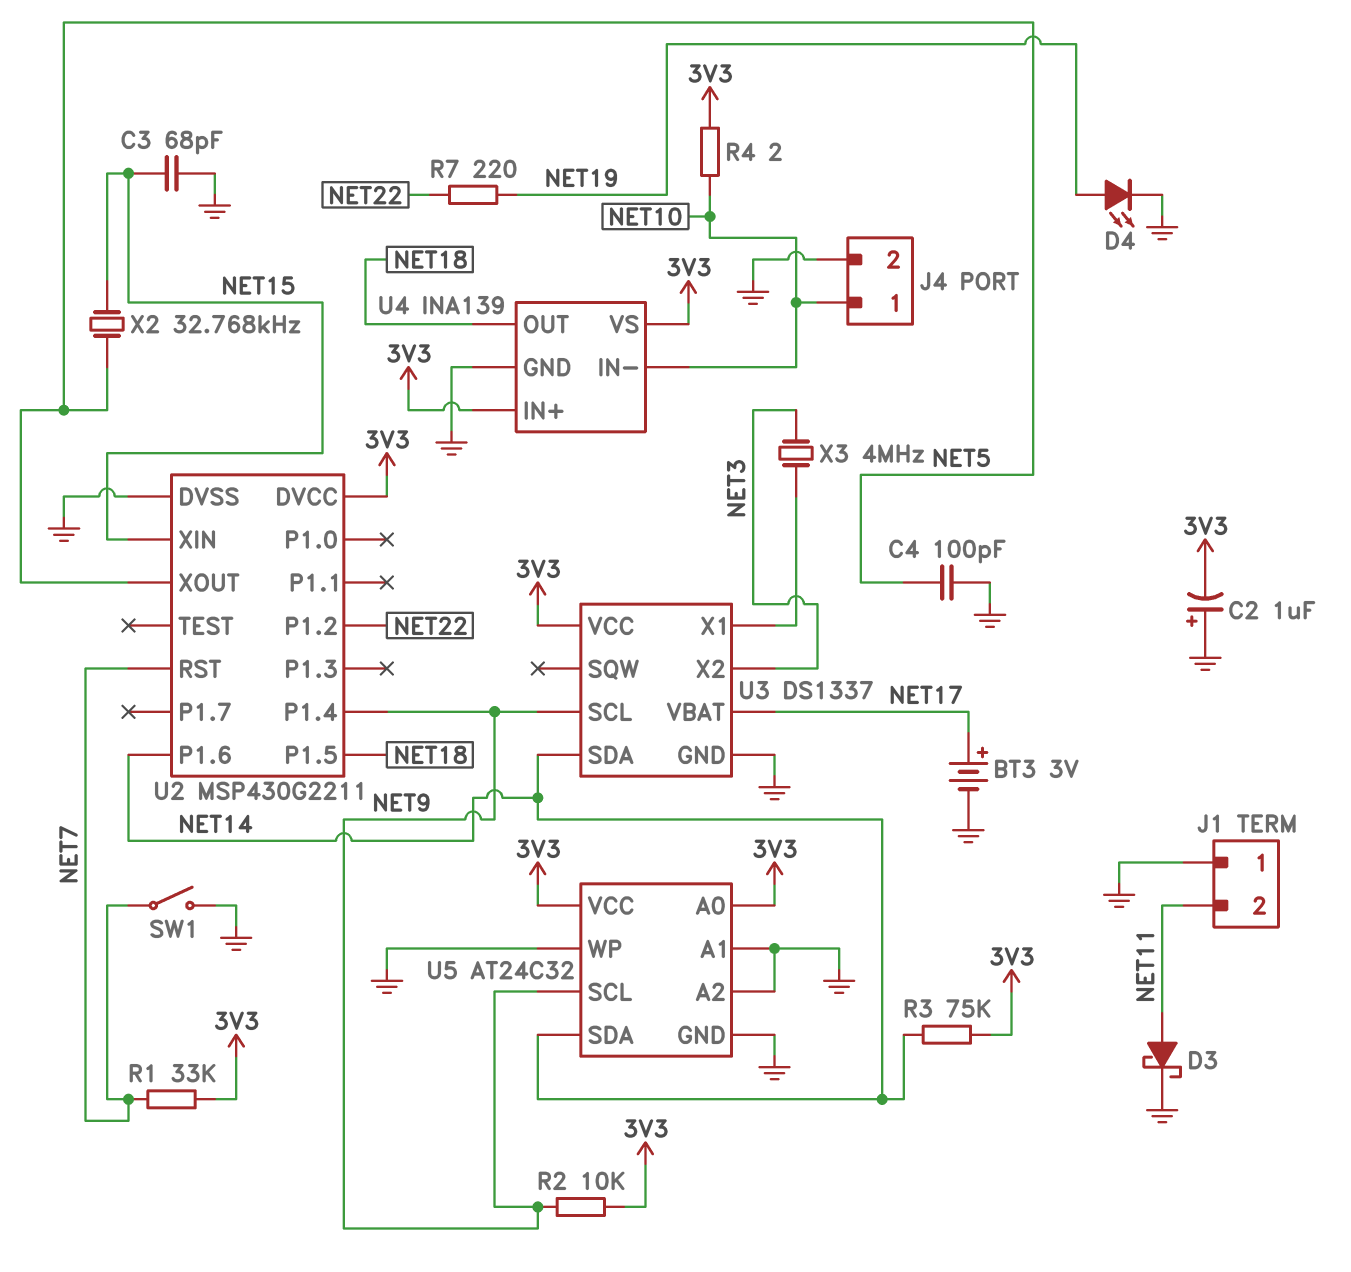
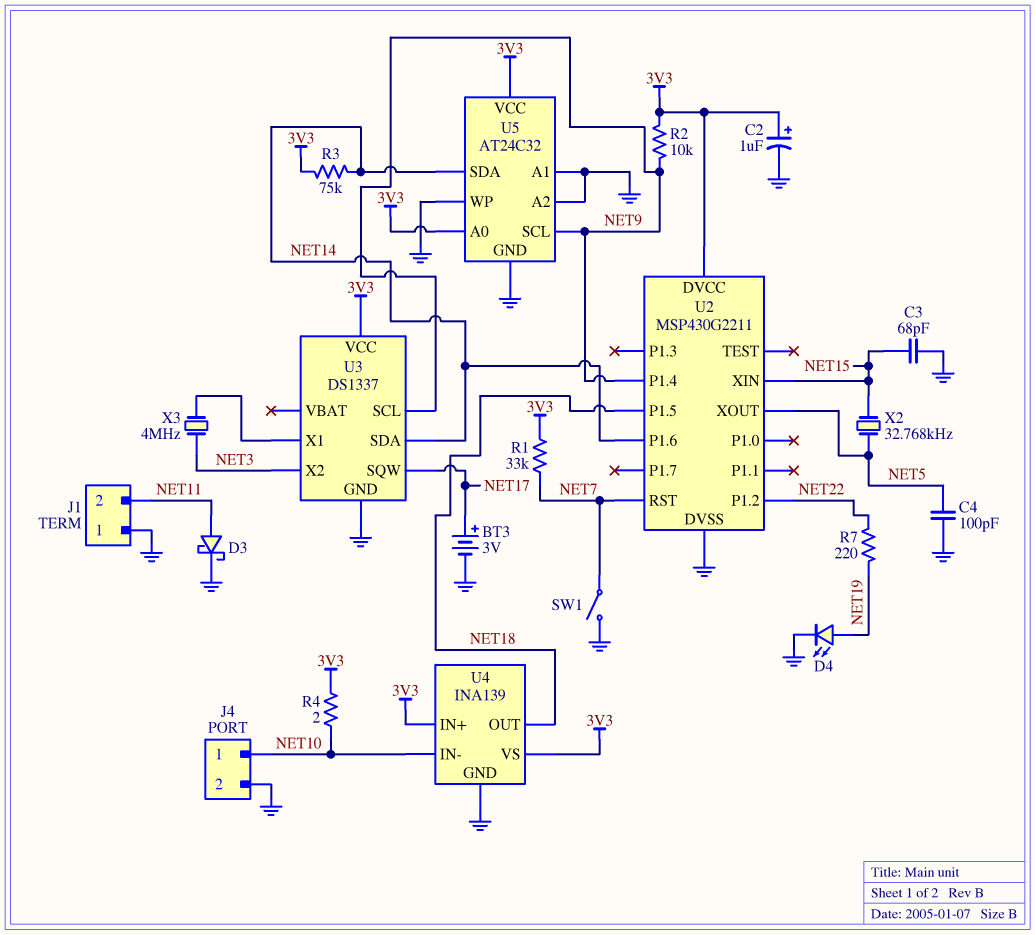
C2: 1uF (plus GND, minus 3V3) -> 1uF (plus 3V3, minus GND)
U3 pin SQW: none -> NET17
U3 pin VBAT: NET17 -> none

